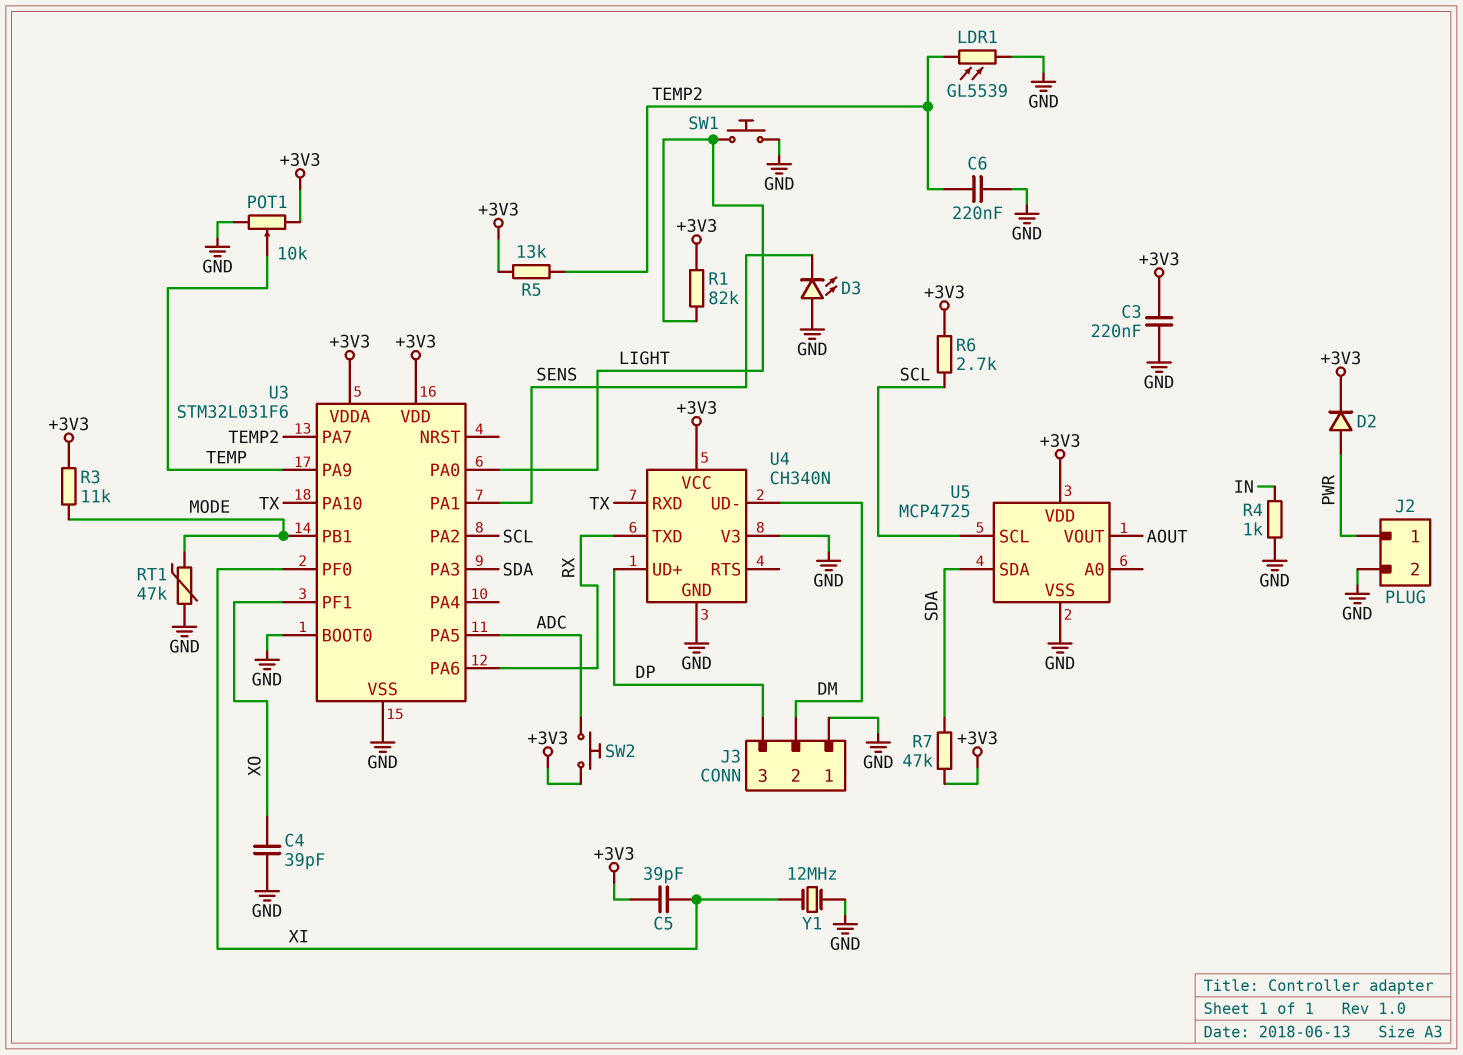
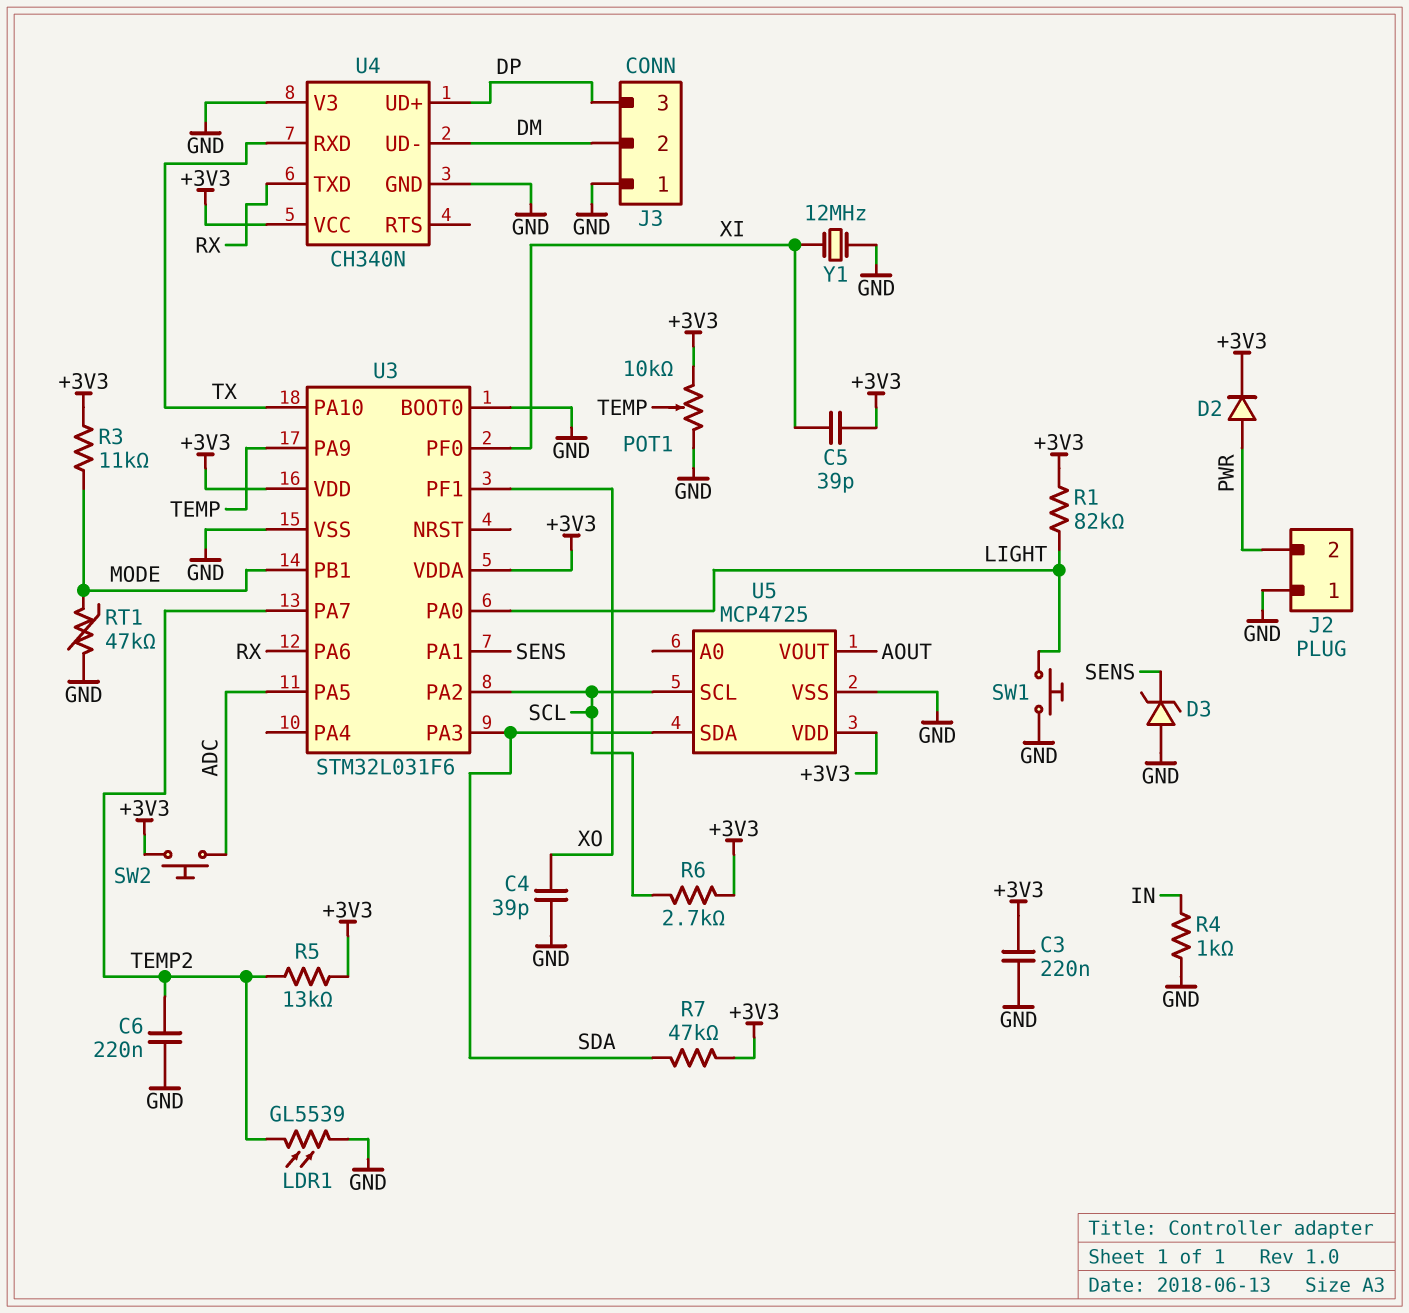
D3: LED (A GND, K SENS) -> zener (A GND, K SENS)
J2 pin 1: PWR -> GND
J2 pin 2: GND -> PWR

